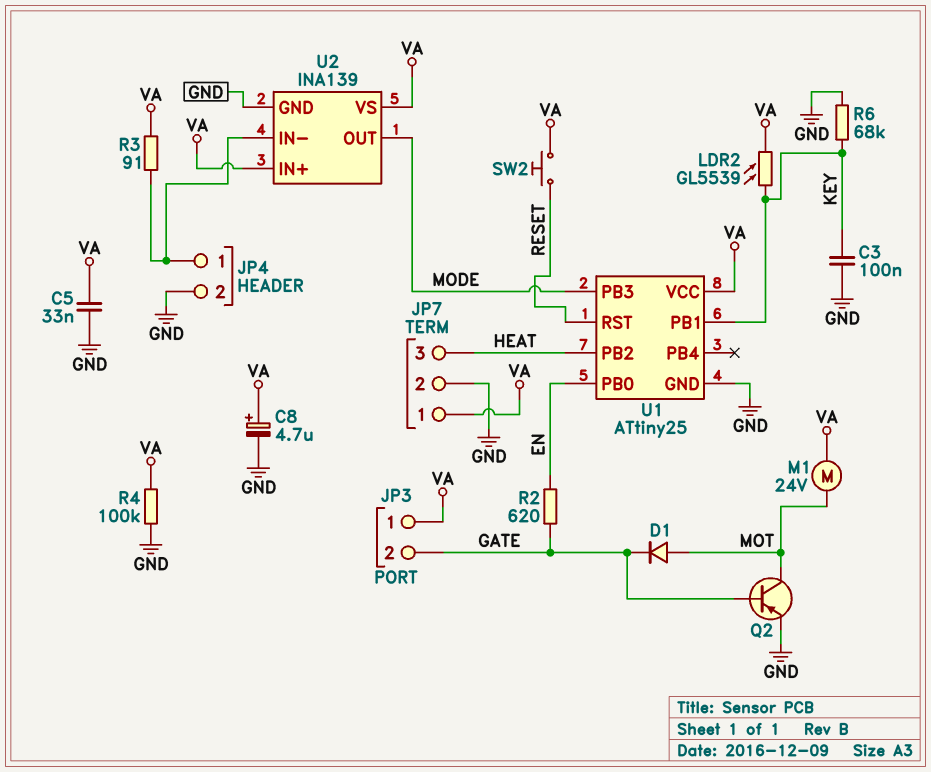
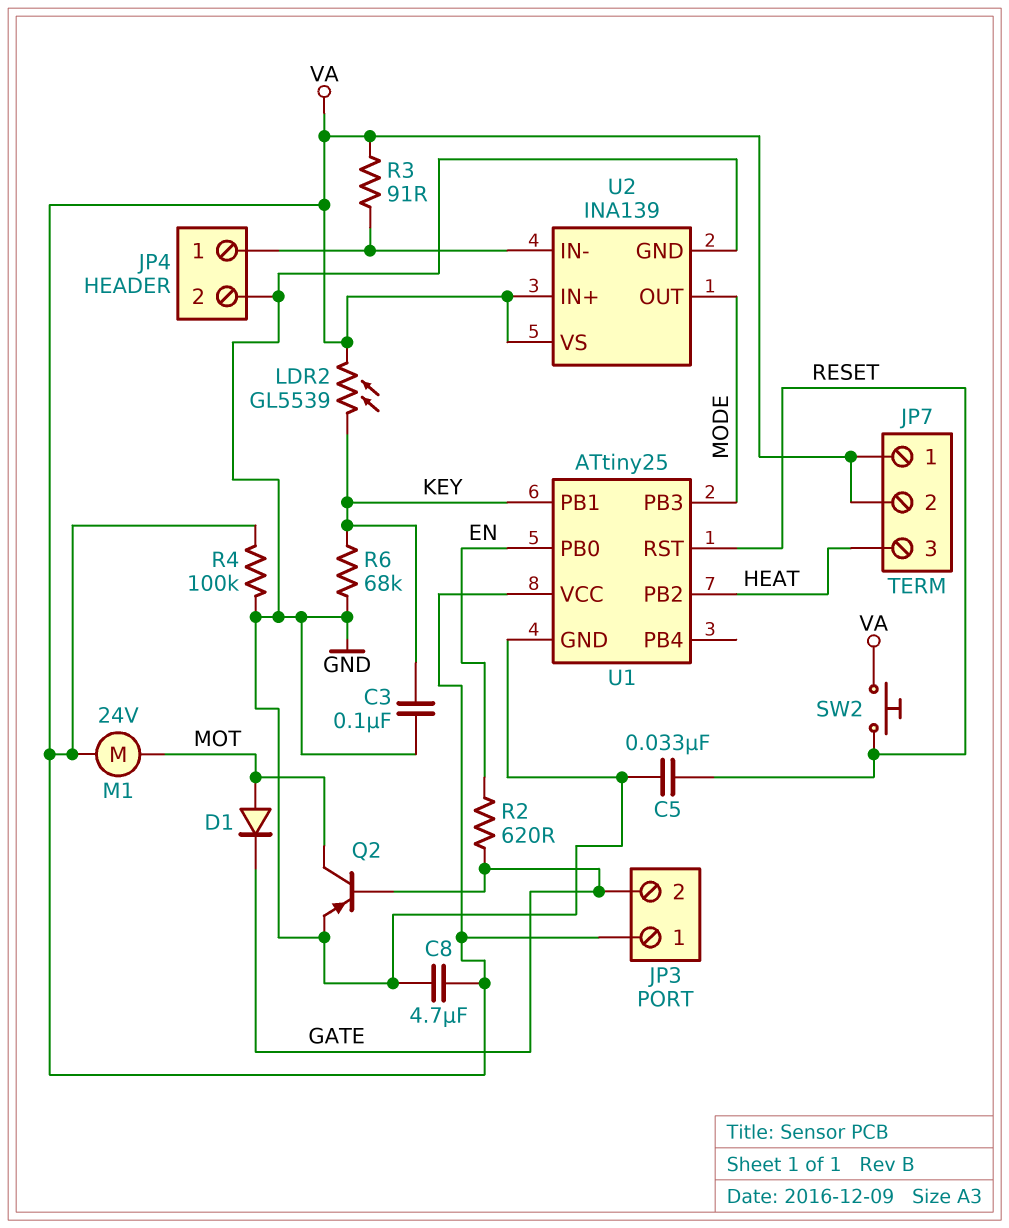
C5: 33nF (GND, VA) -> 33nF (GND, RESET)
C8: 4.7uF (plus VA, minus GND) -> 4.7uF (GND, VA)
JP7 pin 2: GND -> VA

